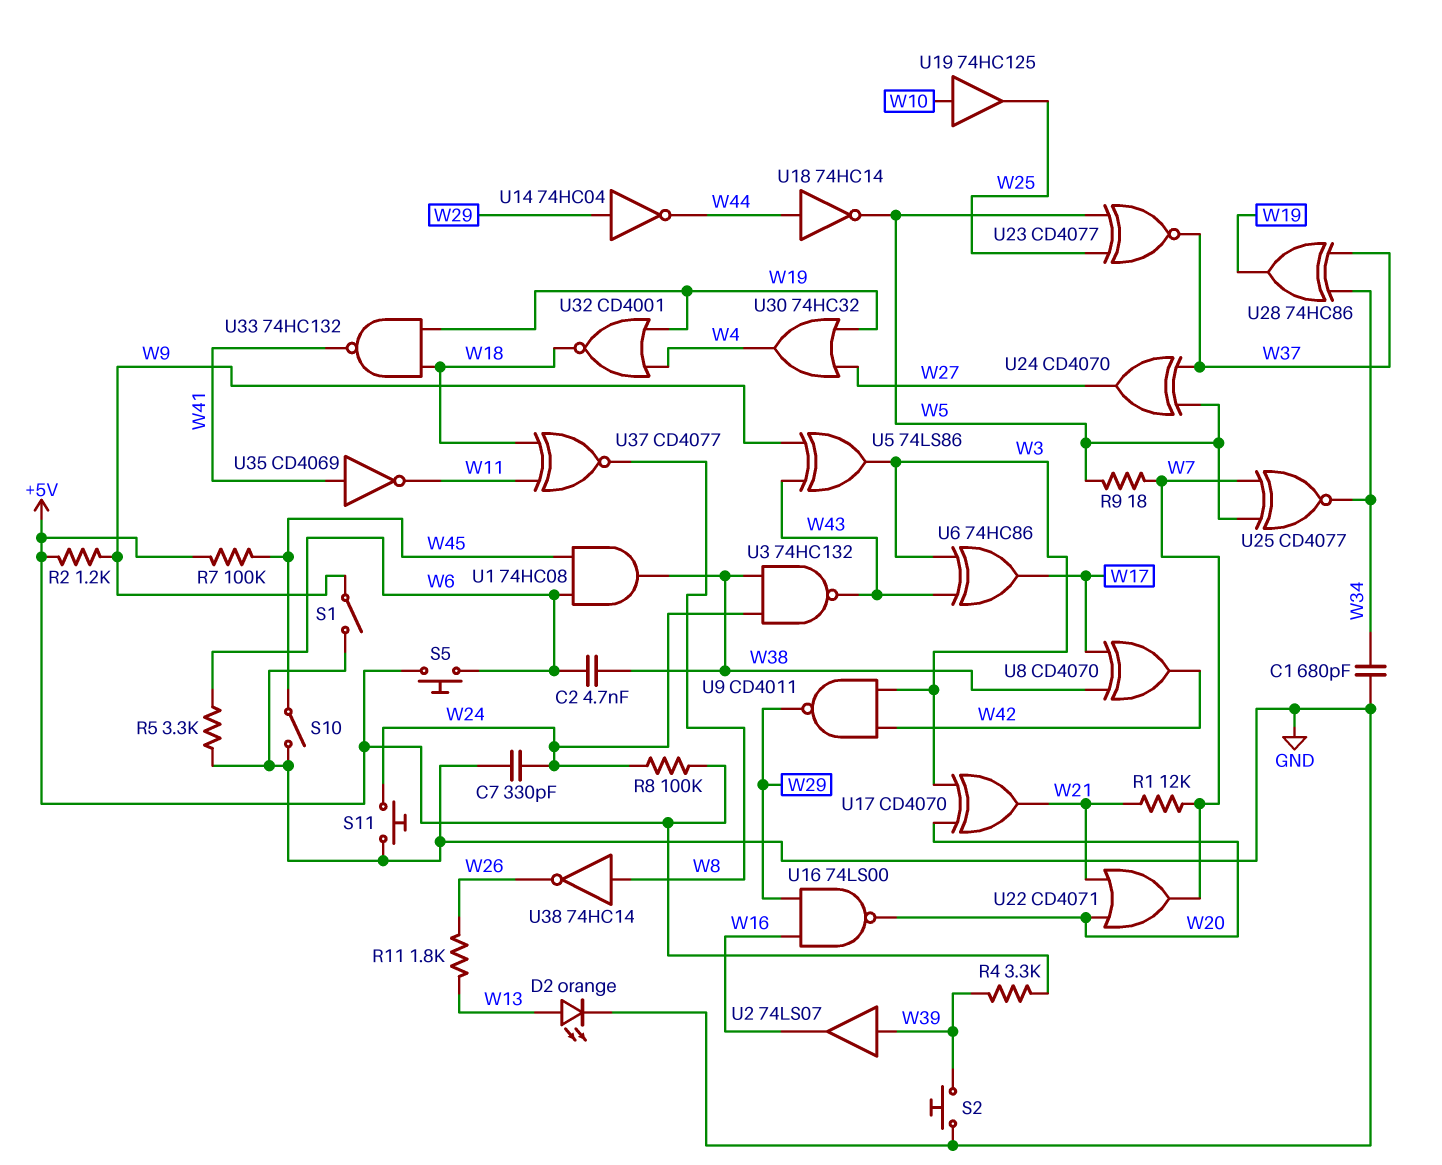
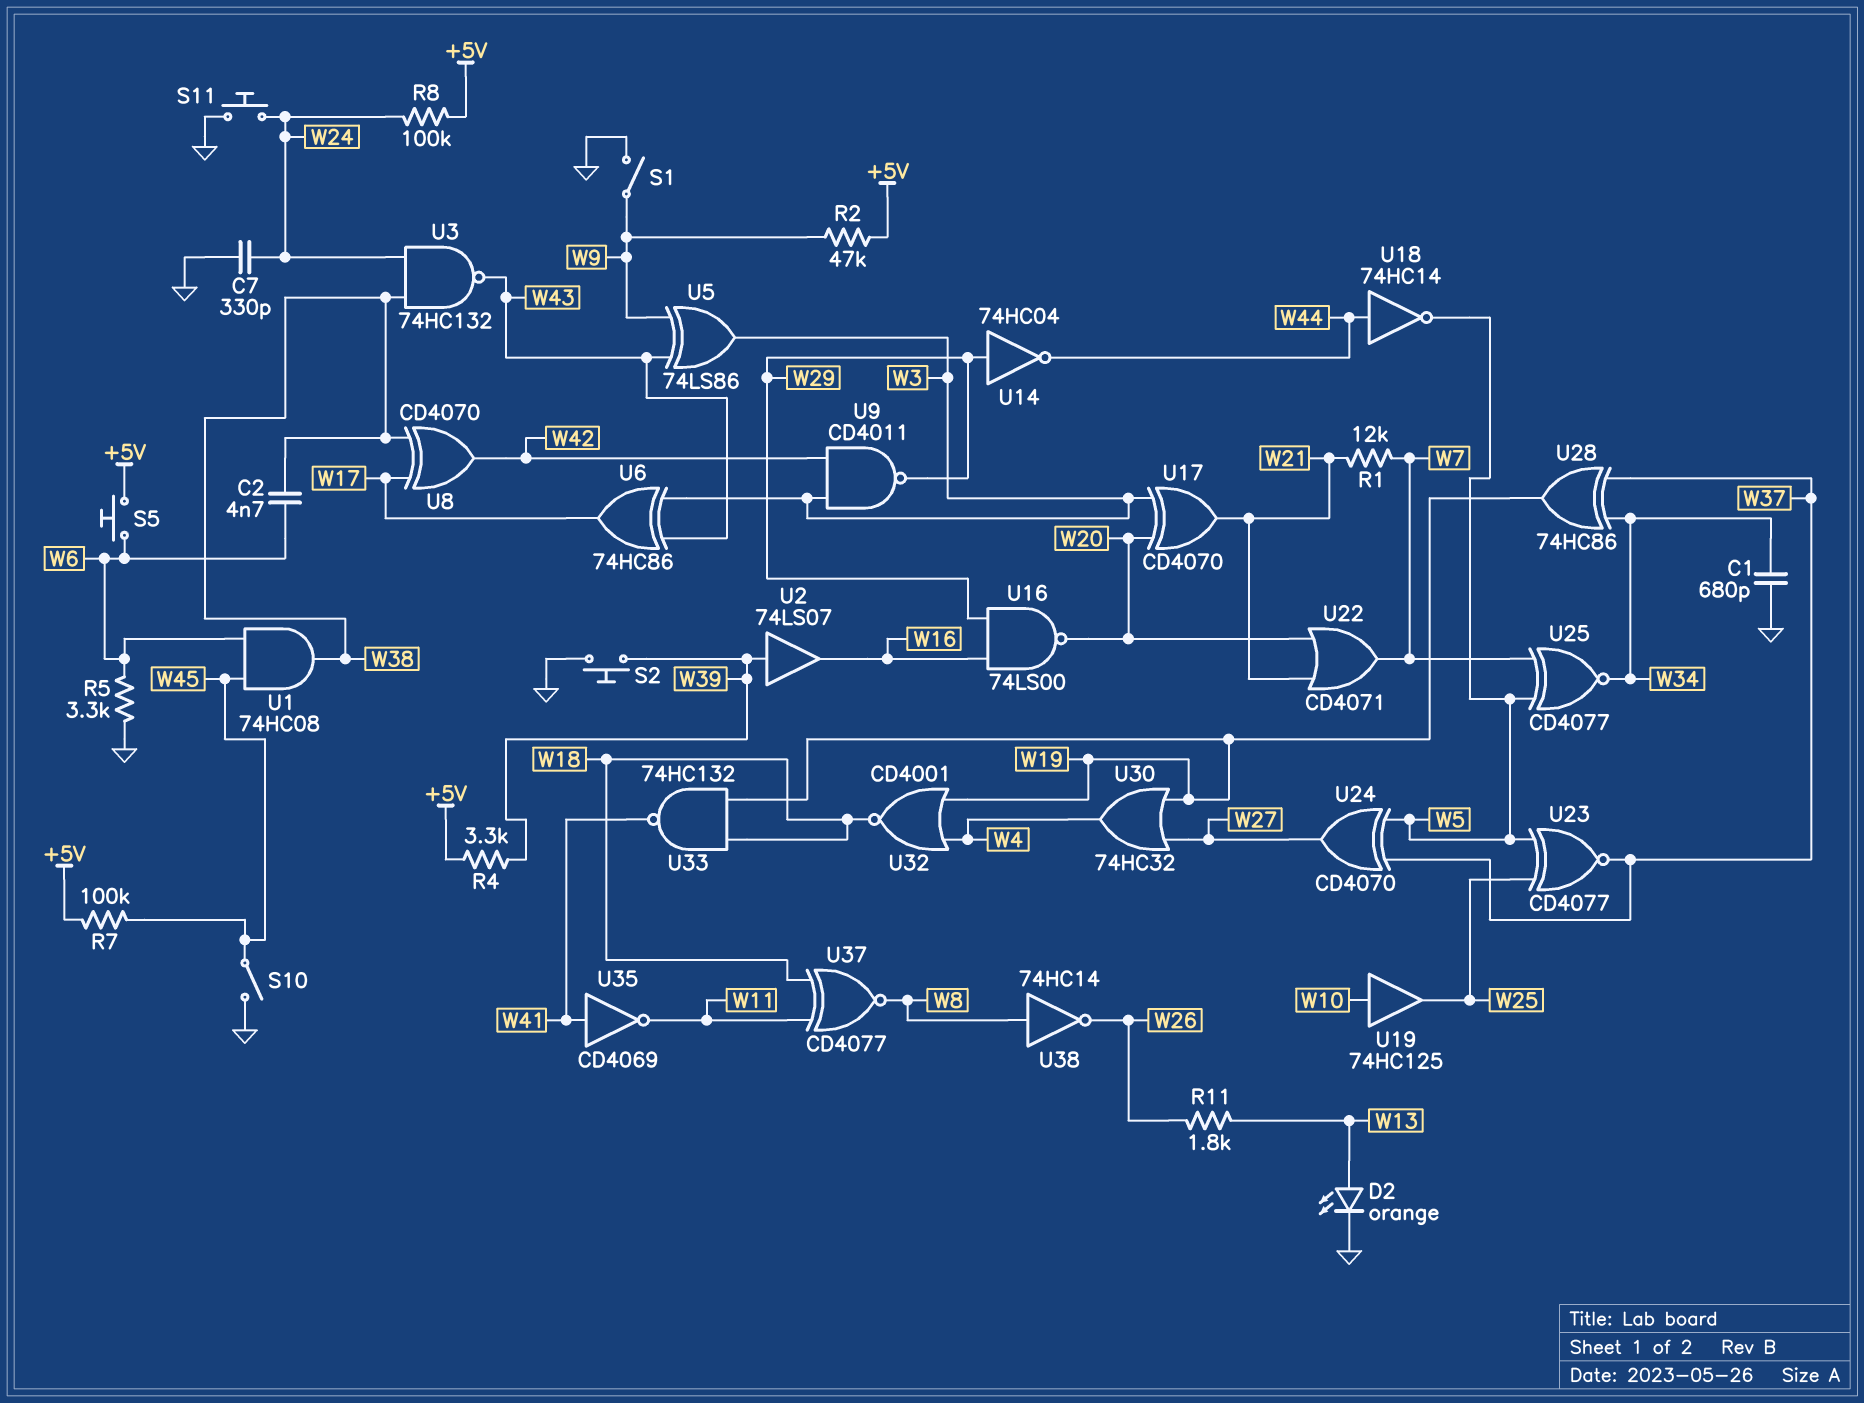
R2: 1.2k (+5V, W9) -> 47k (+5V, W9)
R9: 18 (W5, W7) -> none

